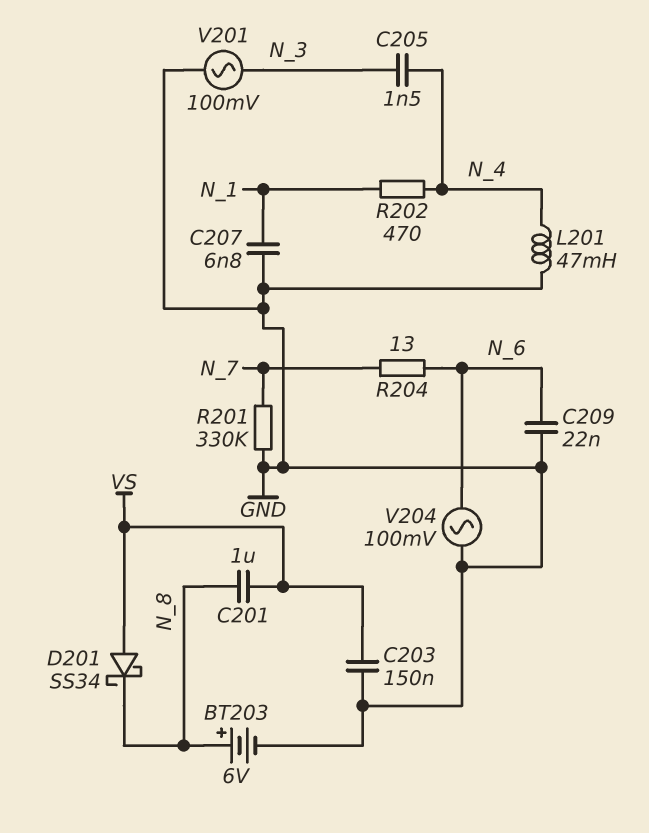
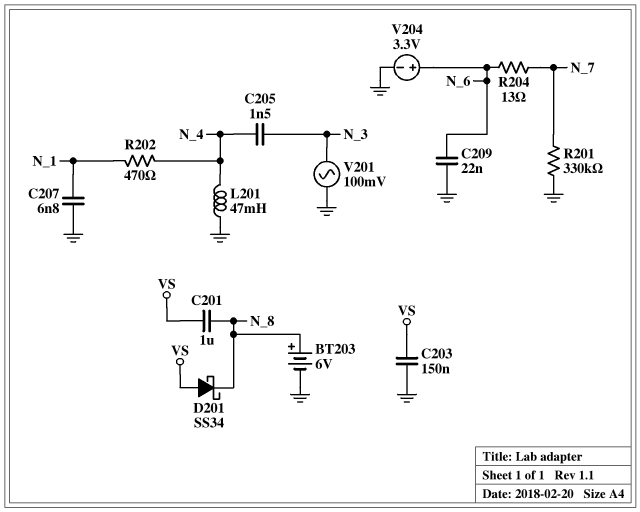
V204: AC 100mV (GND, N_6) -> 3.3V (plus N_6, minus GND)

